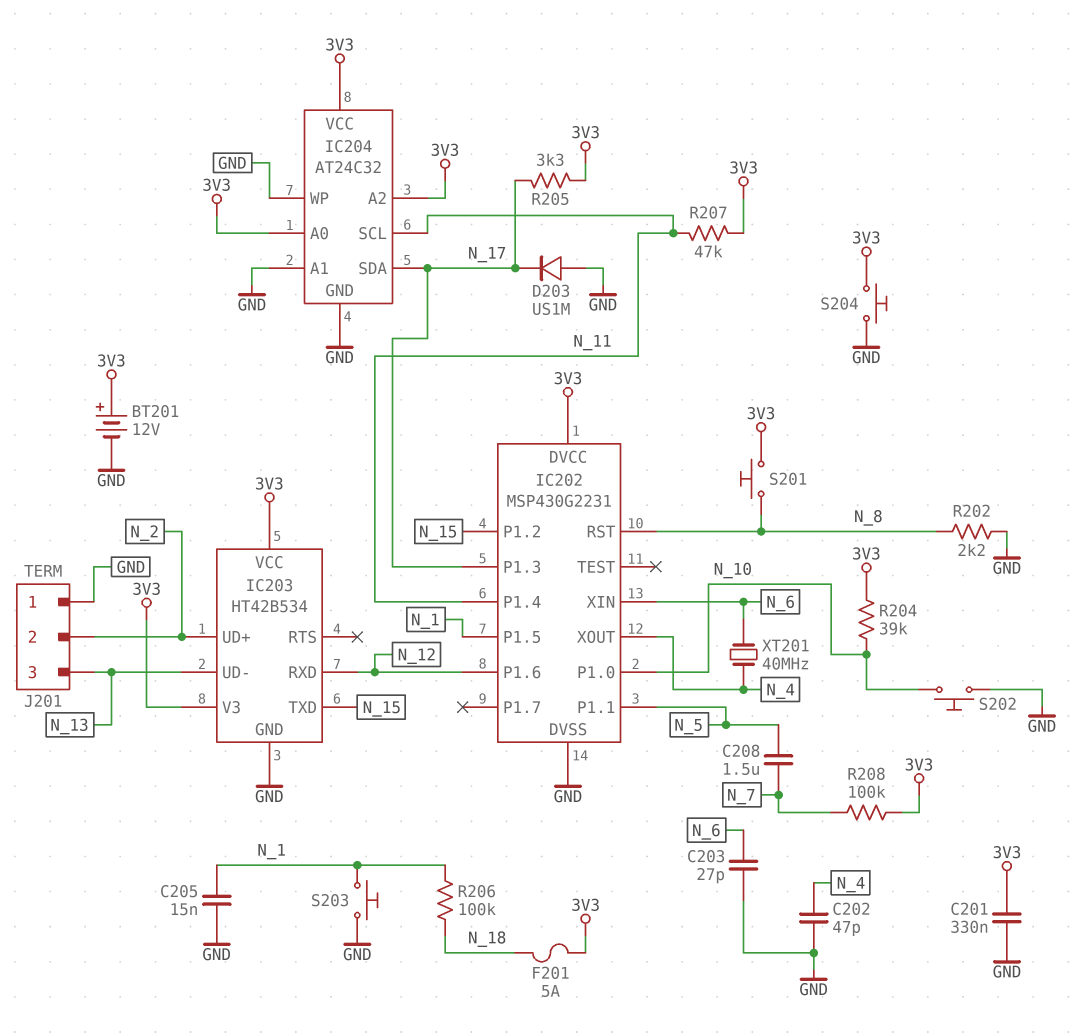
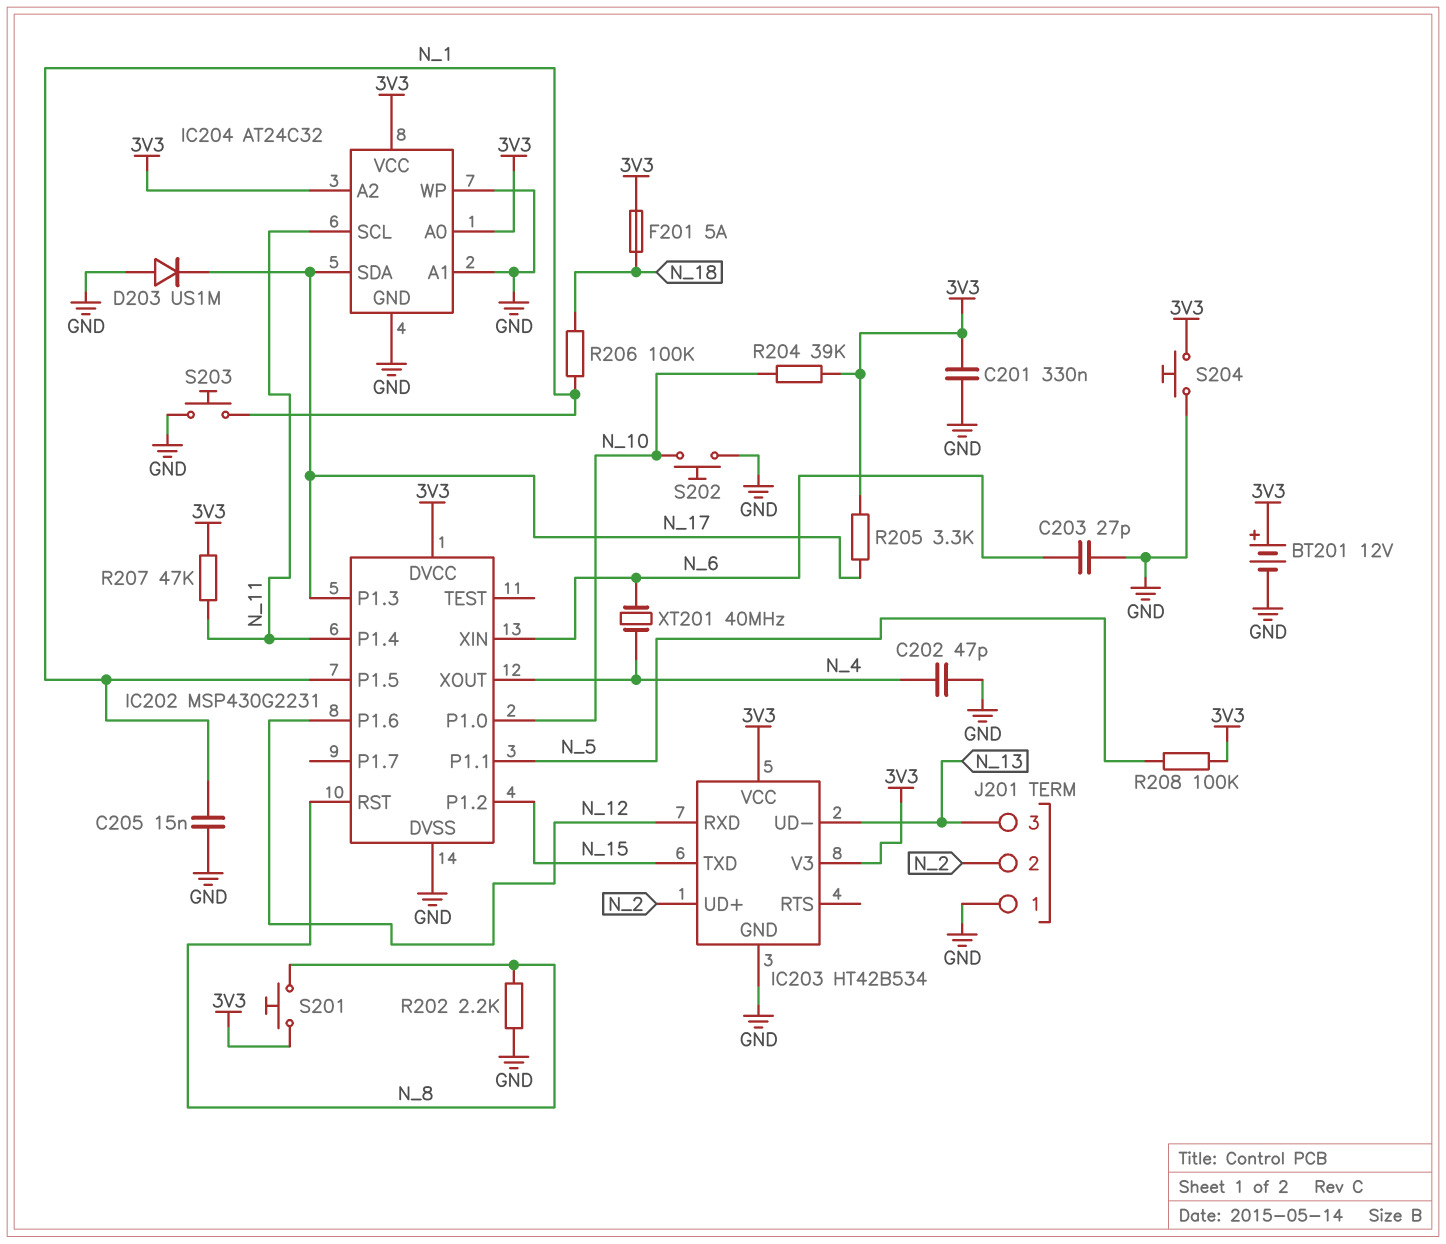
C208: 1.5uF (N_5, N_7) -> none
R208: 100k (3V3, N_7) -> 100k (3V3, N_5)

